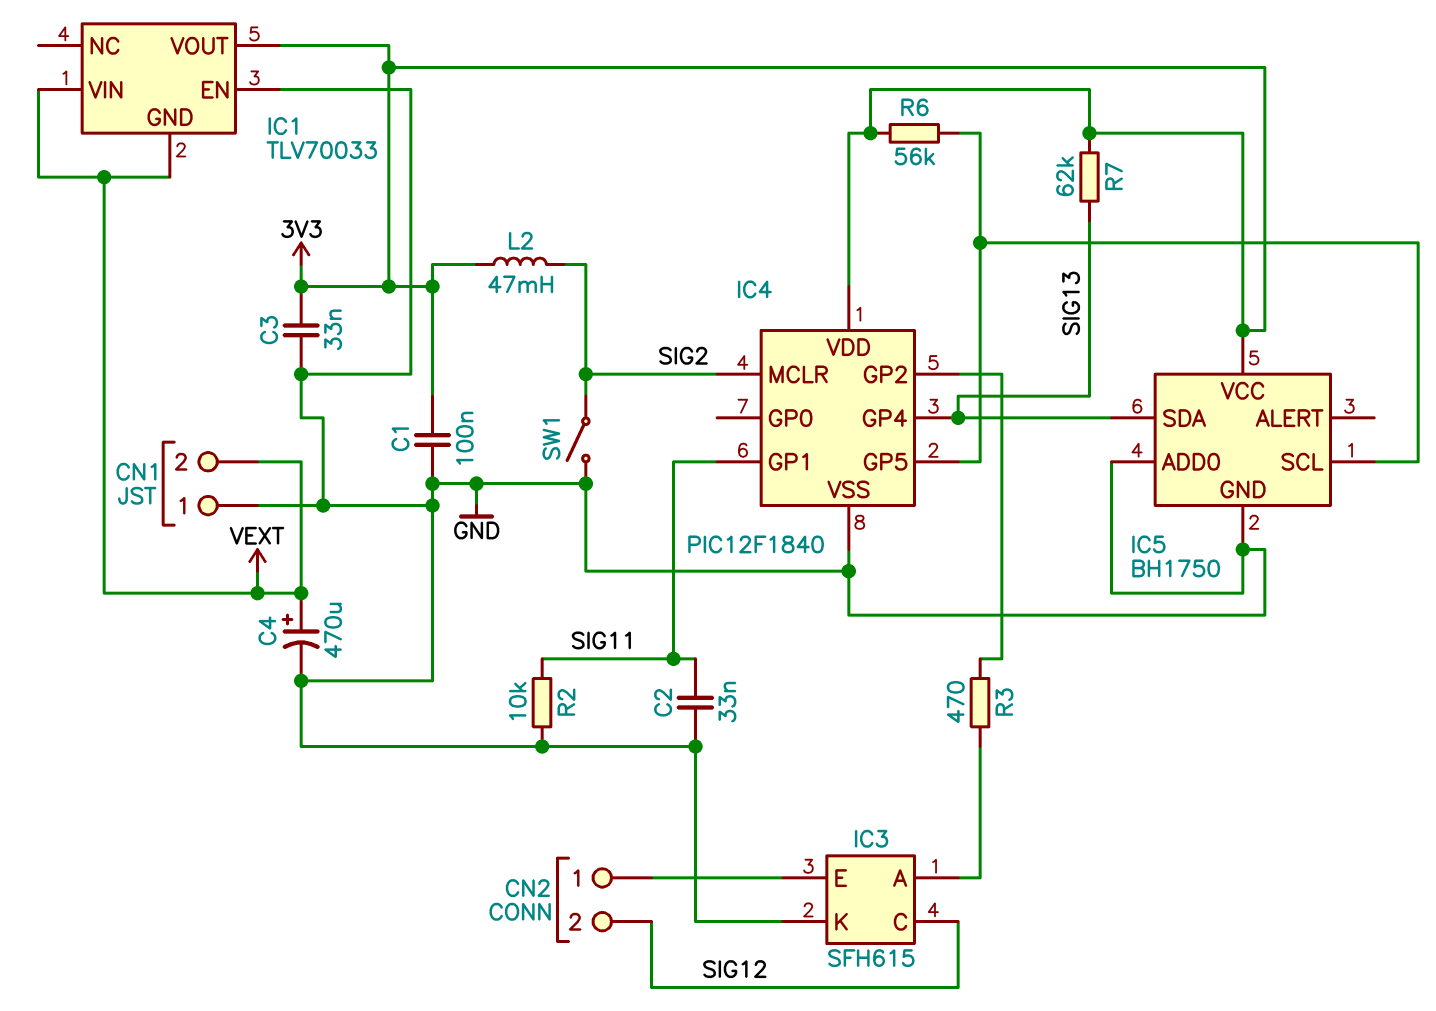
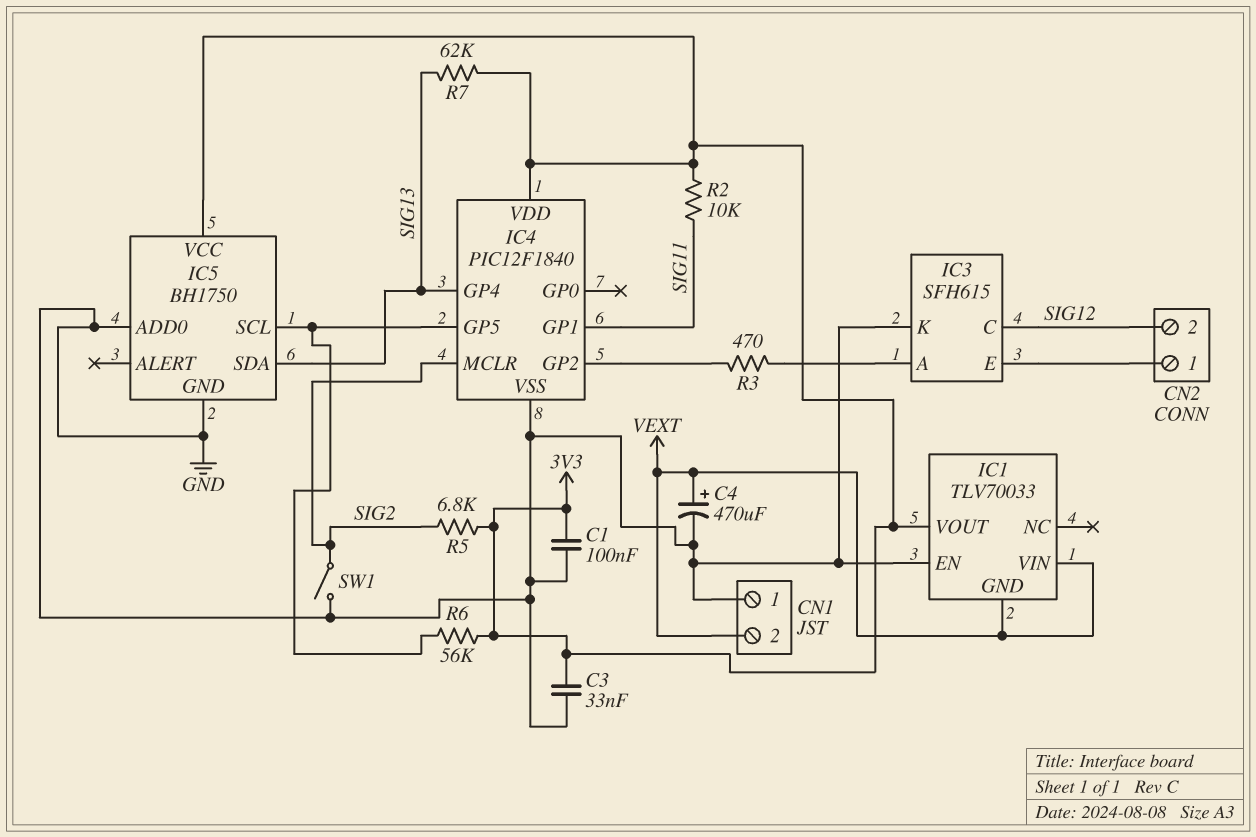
C2: 33nF (GND, SIG11) -> none
L2: 47mH (3V3, SIG2) -> none
R2: 10k (GND, SIG11) -> 10k (3V3, SIG11)
R5: none -> 6.8k (3V3, SIG2)

